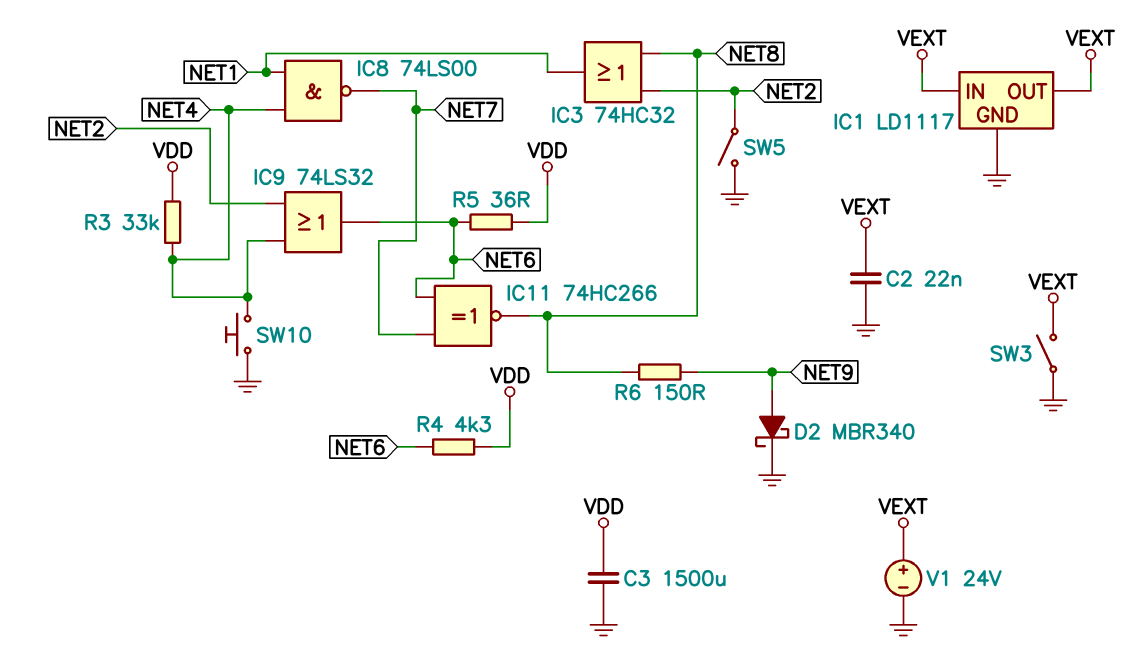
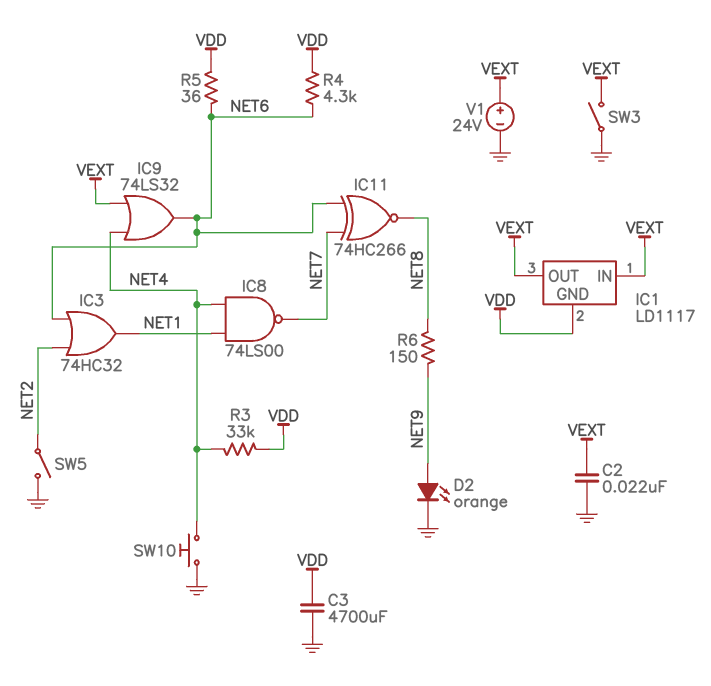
C3: 1500uF (GND, VDD) -> 4700uF (GND, VDD)
D2: schottky MBR340 (A NET9, K GND) -> LED orange (A NET9, K GND)
IC1 pin GND: GND -> VDD
IC3: OR 74HC32 (in NET2, in NET8, out NET1) -> OR 74HC32 (in NET2, in NET6, out NET1)
IC9: OR 74LS32 (in NET2, in NET4, out NET6) -> OR 74LS32 (in NET4, in VEXT, out NET6)

